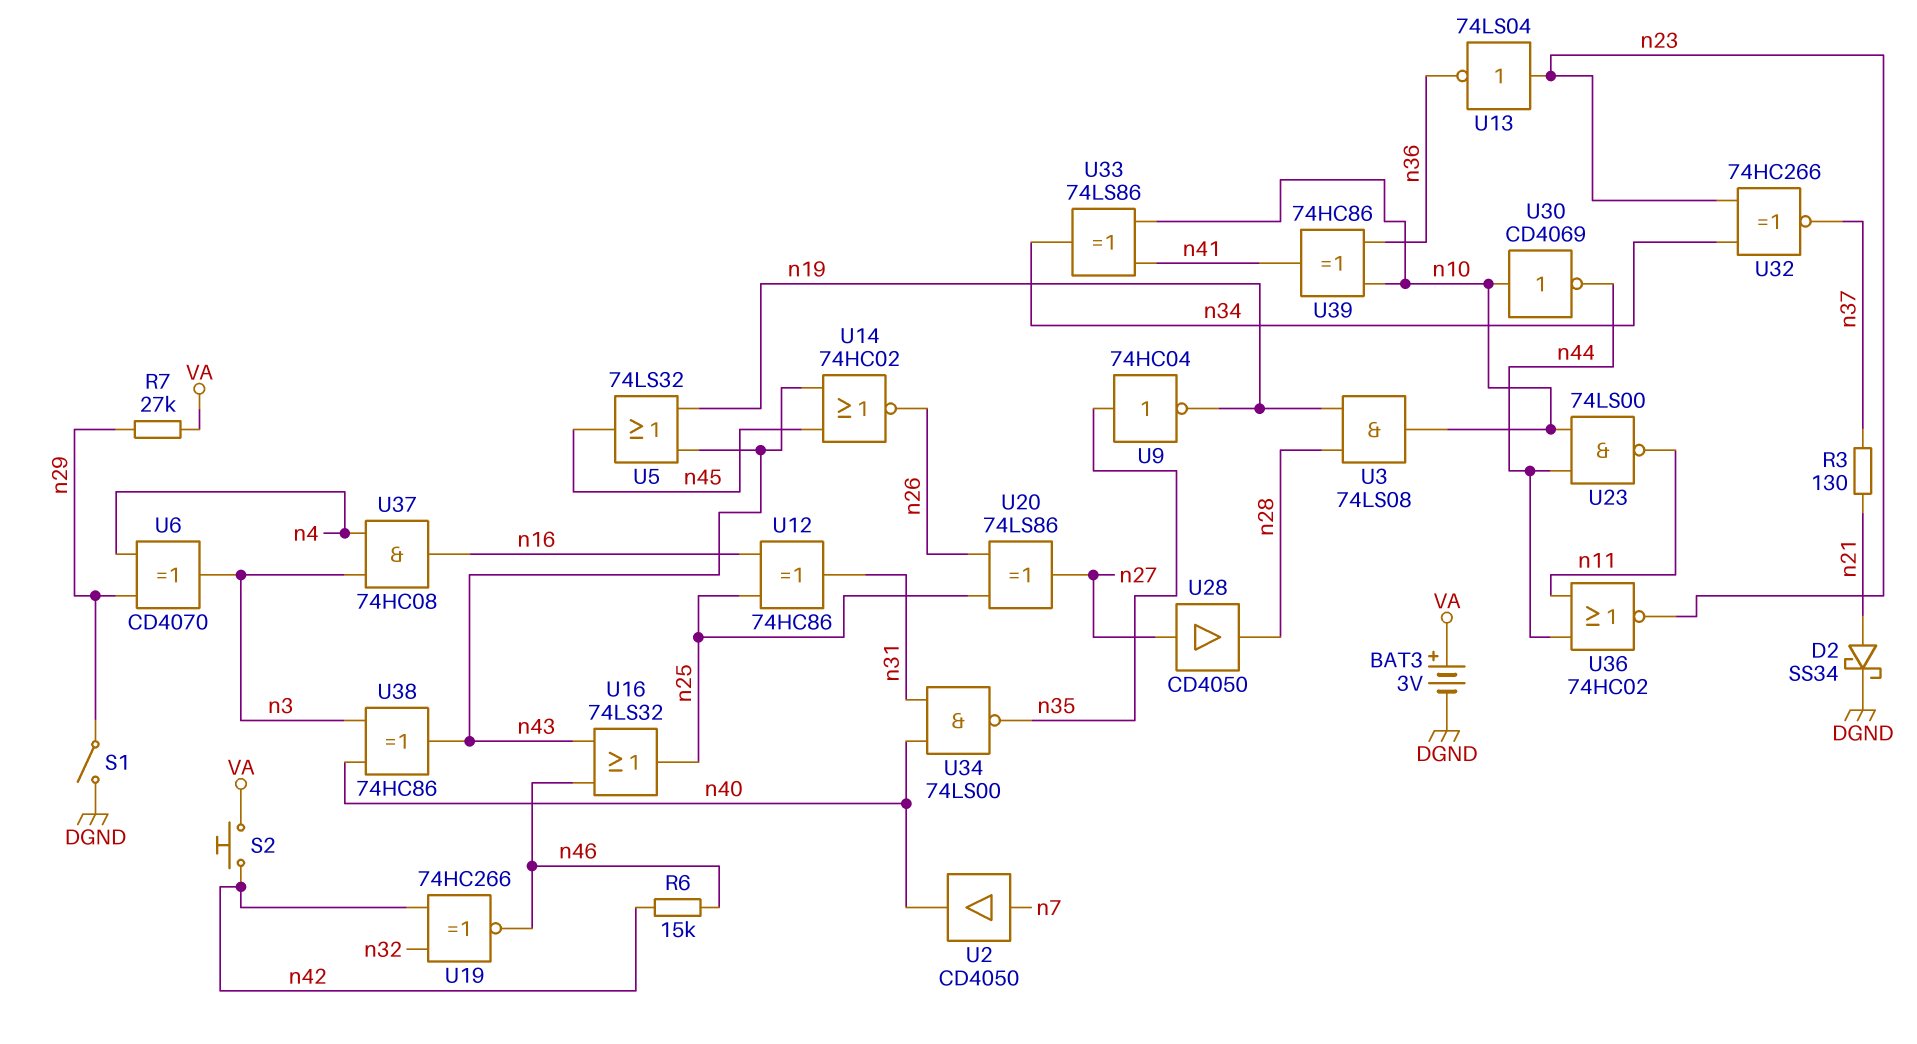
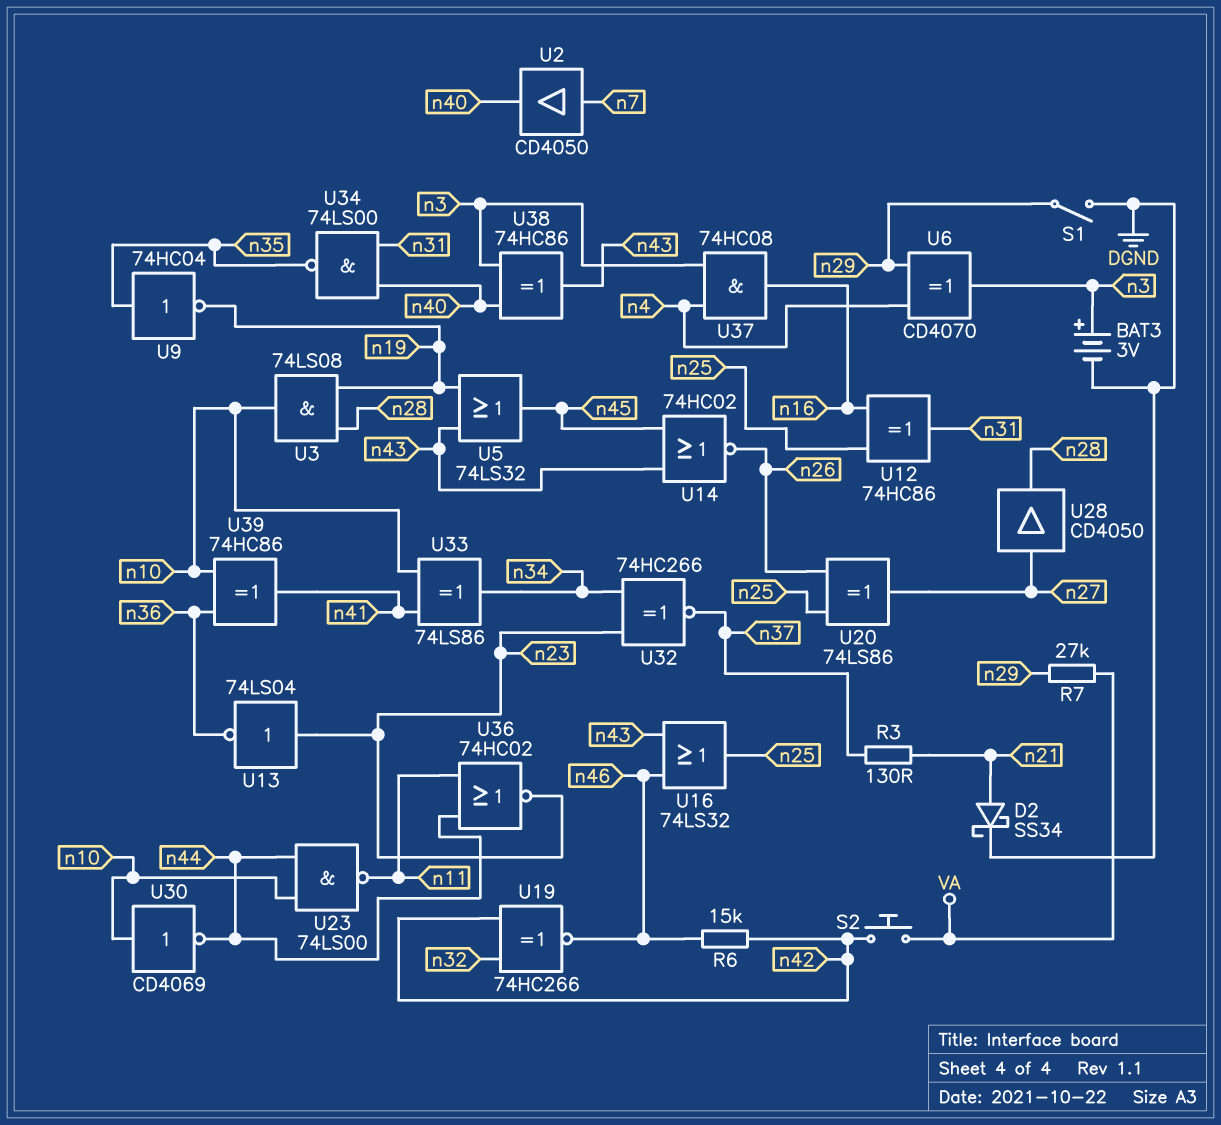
BAT3: 3V (plus VA, minus DGND) -> 3V (plus n3, minus DGND)

